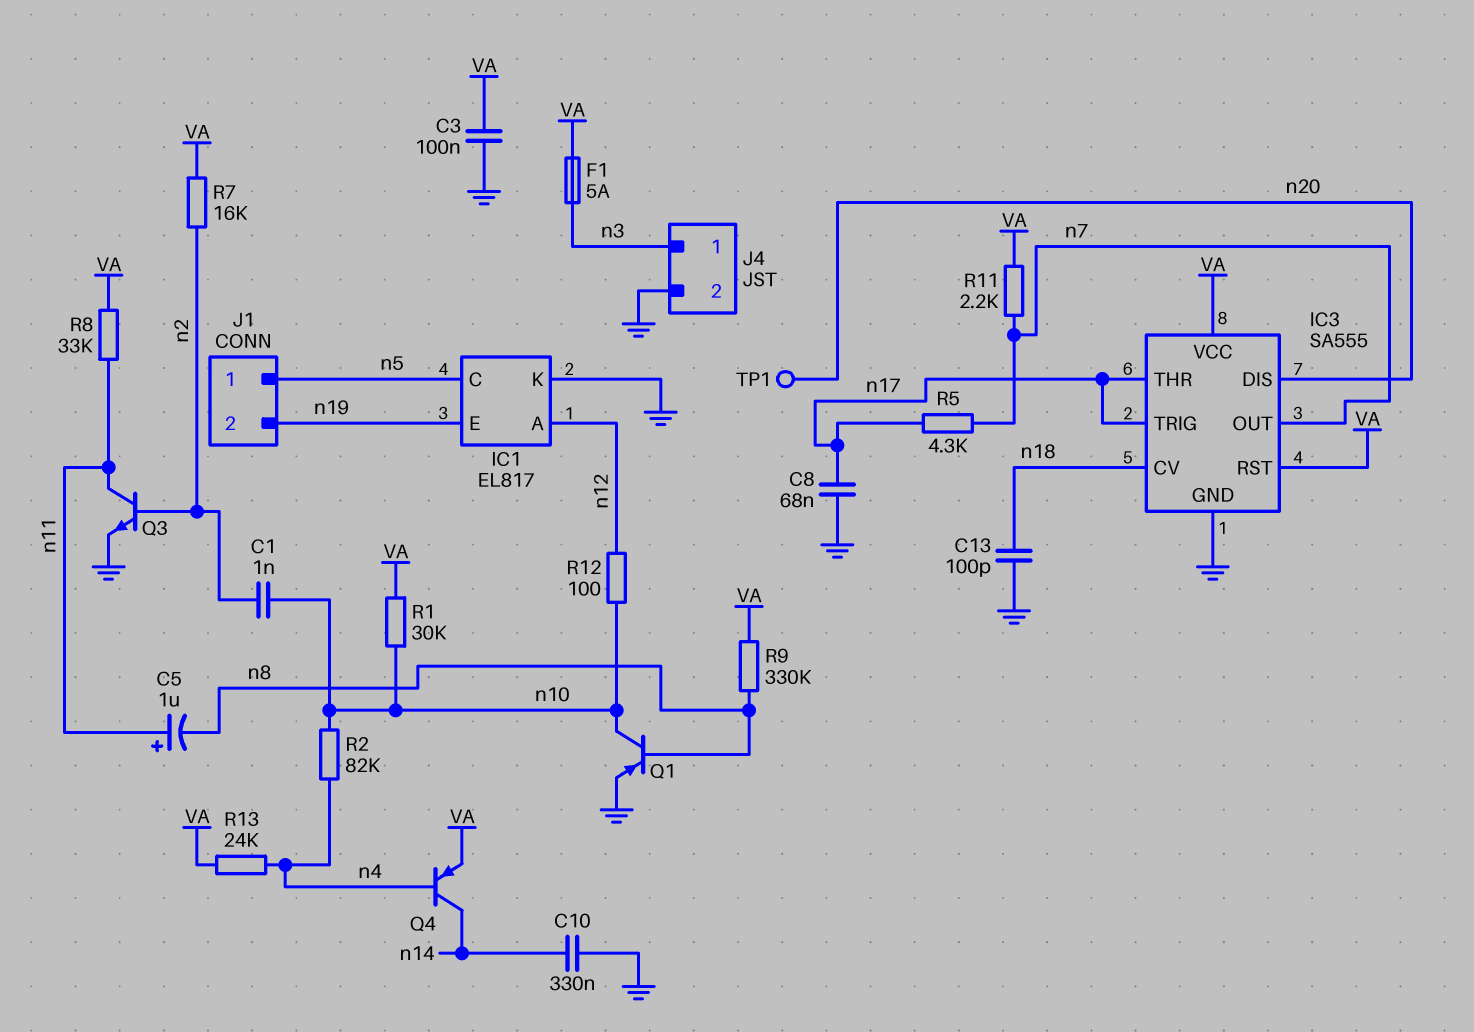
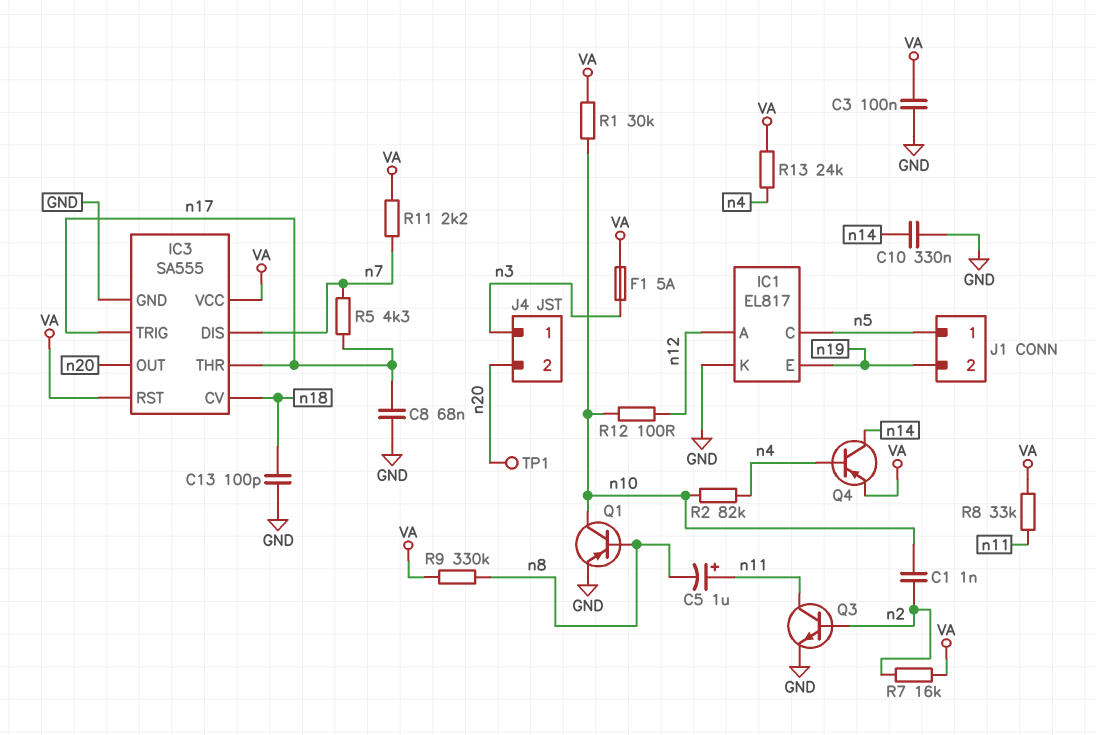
IC3 pin DIS: n20 -> n7
IC3 pin OUT: n7 -> n20
J4 pin 2: GND -> n20

